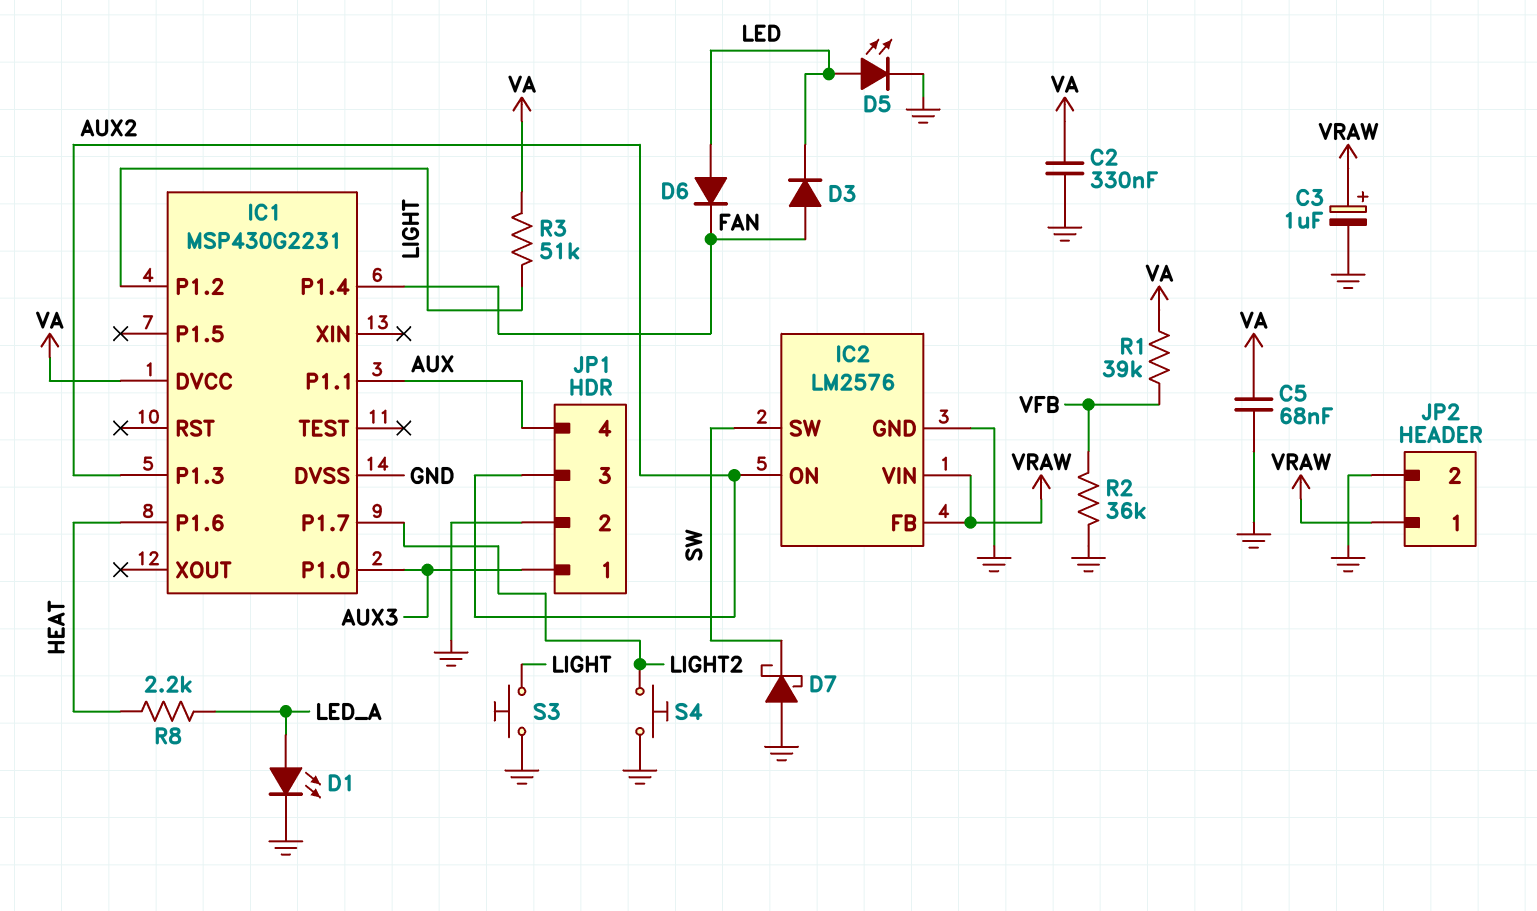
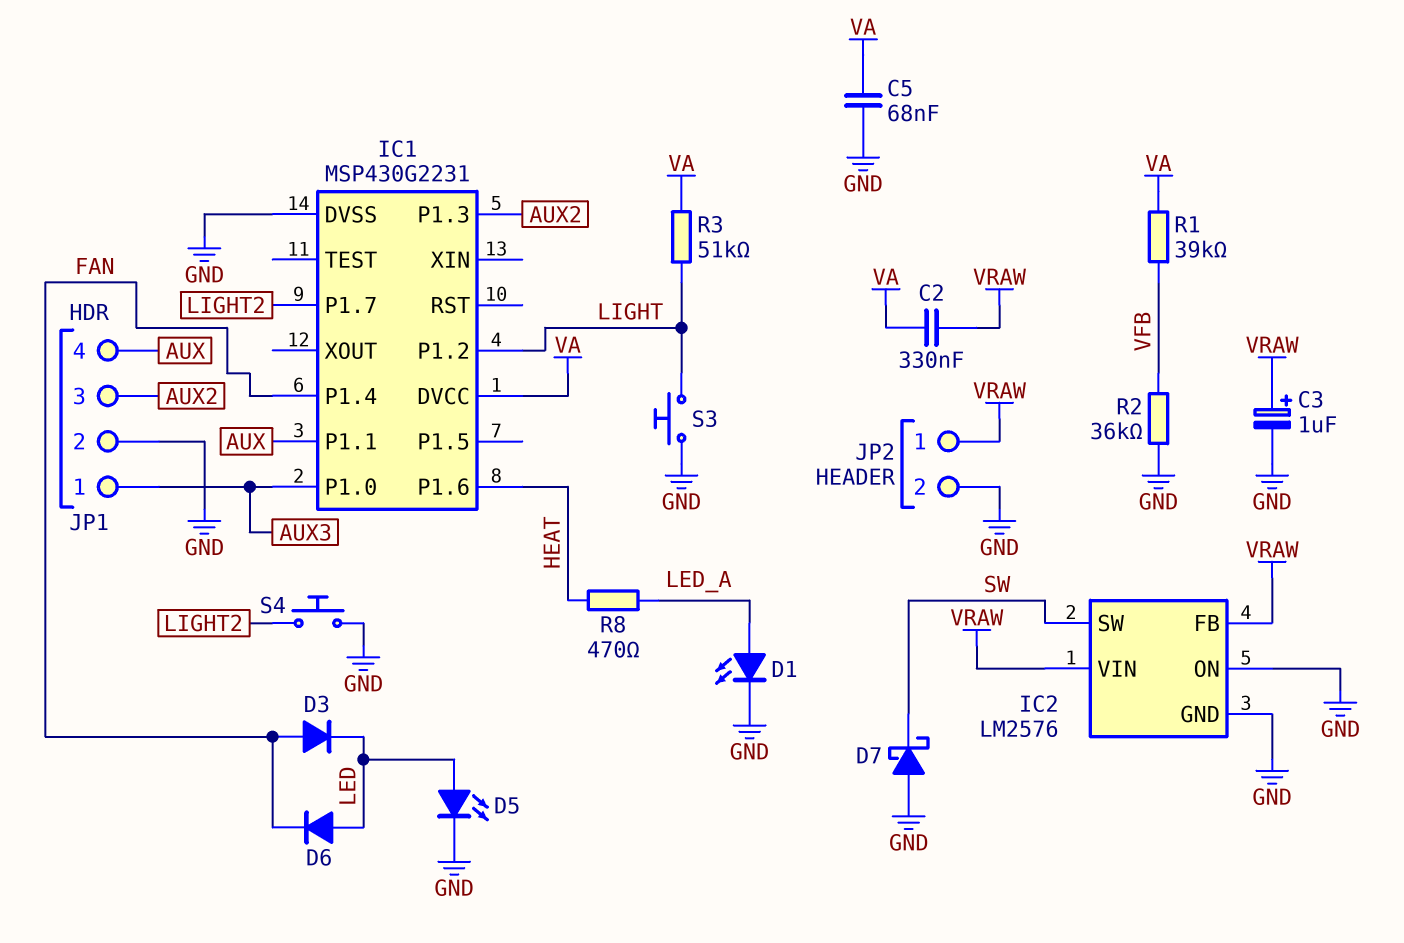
C2: 330nF (GND, VA) -> 330nF (VA, VRAW)
IC2 pin ON: AUX2 -> GND
R8: 2.2k (HEAT, LED_A) -> 470 (HEAT, LED_A)

